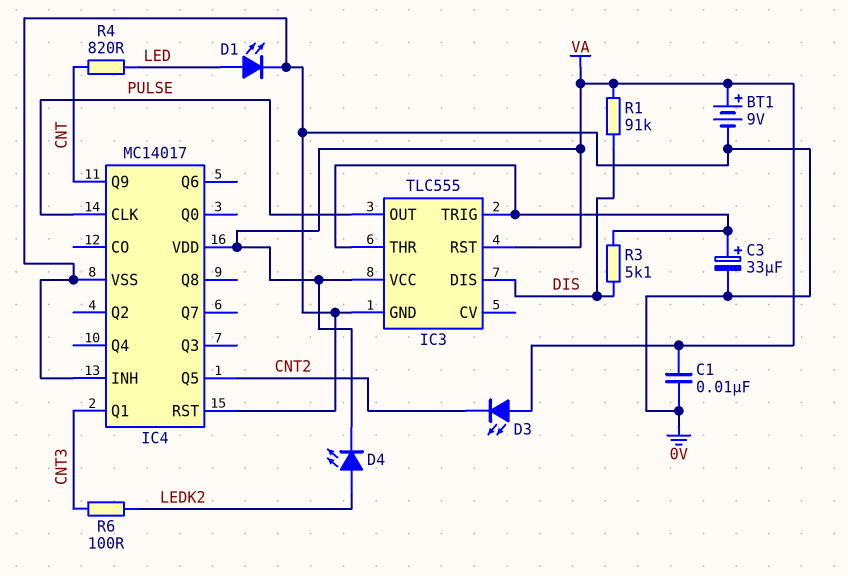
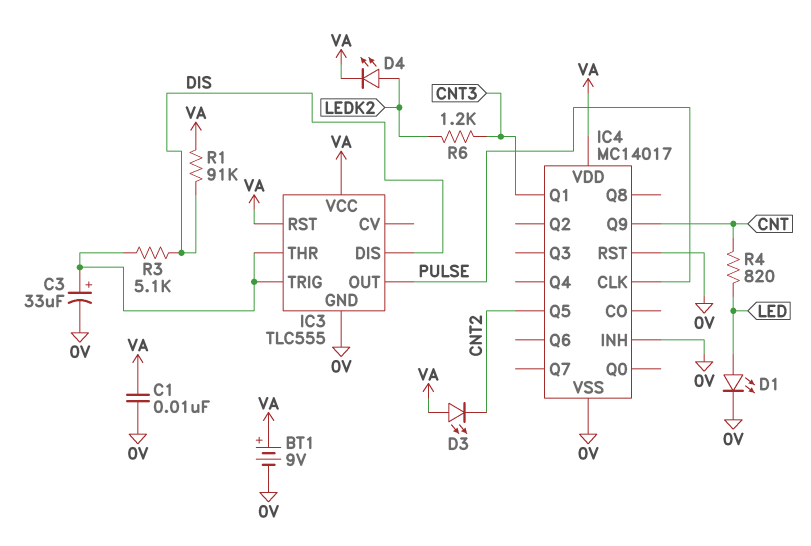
R6: 100 (CNT3, LEDK2) -> 1.2k (CNT3, LEDK2)

